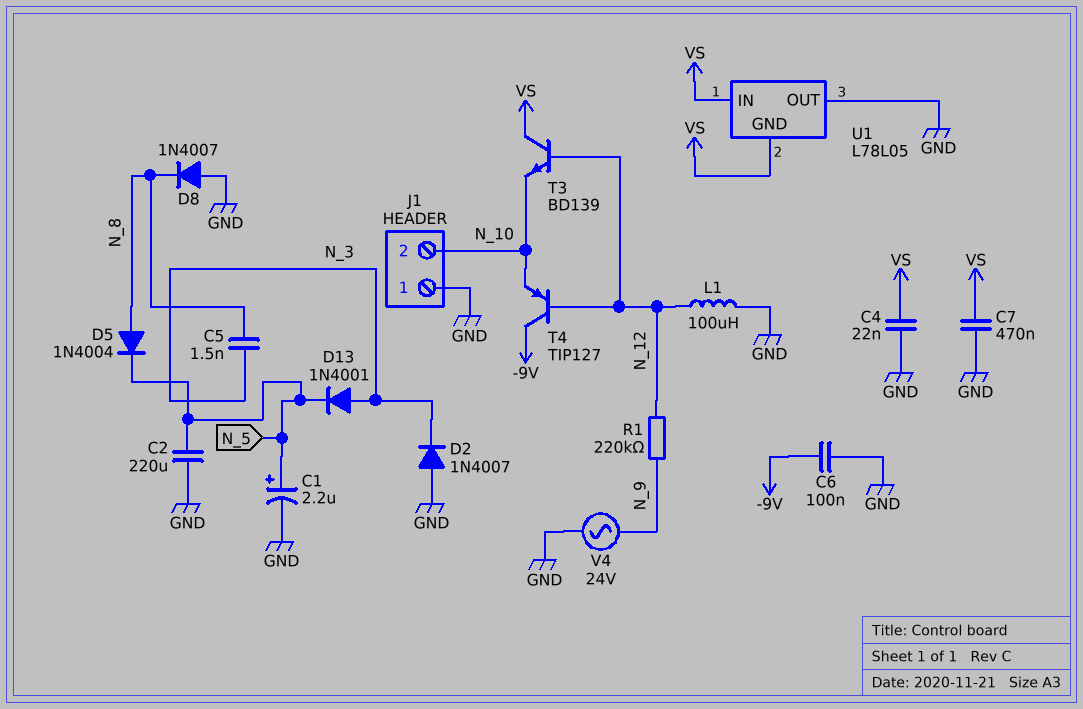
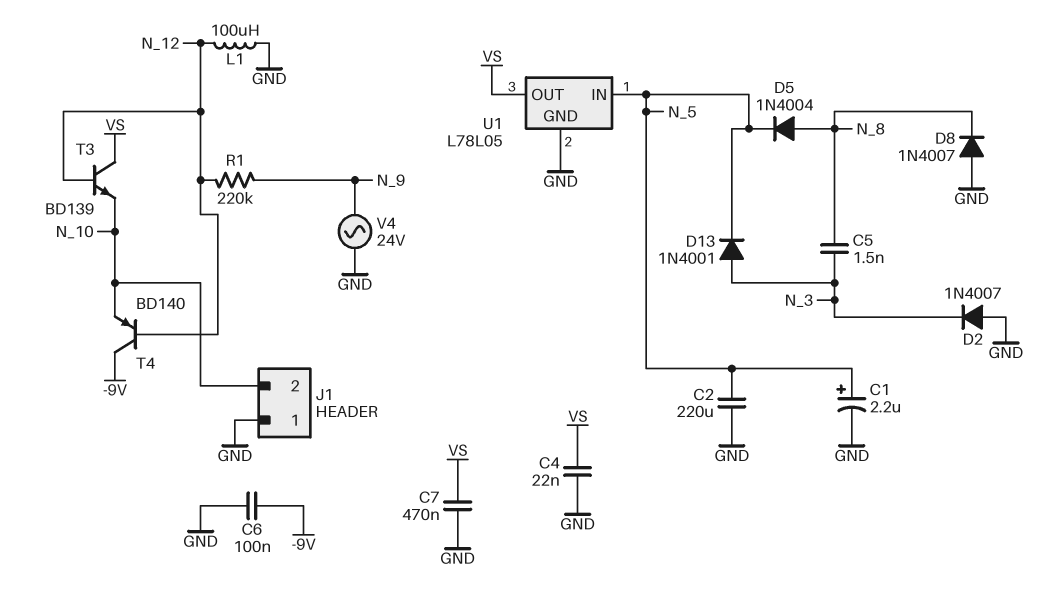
T4: PNP TIP127 (B N_12, C -9V, E N_10) -> PNP BD140 (B N_12, C -9V, E N_10)
U1 pin GND: VS -> GND
U1 pin IN: VS -> N_5
U1 pin OUT: GND -> VS

